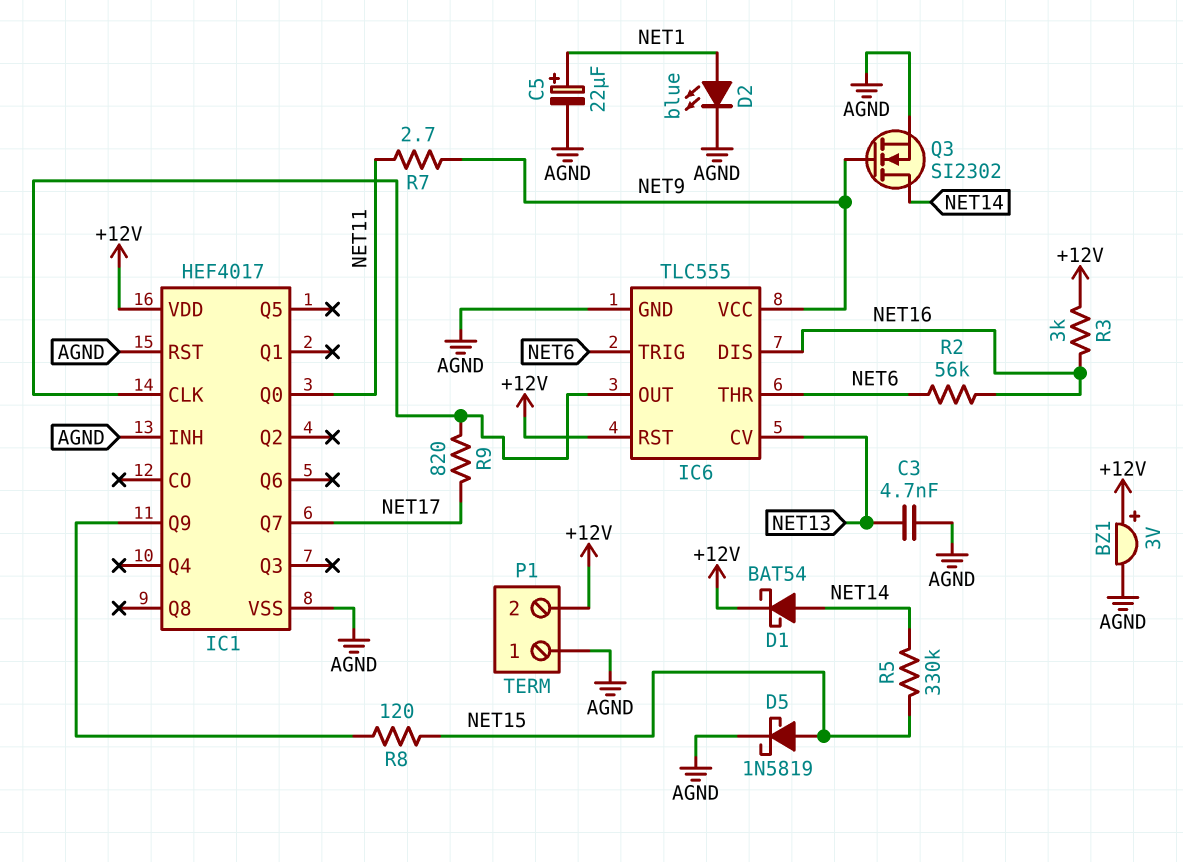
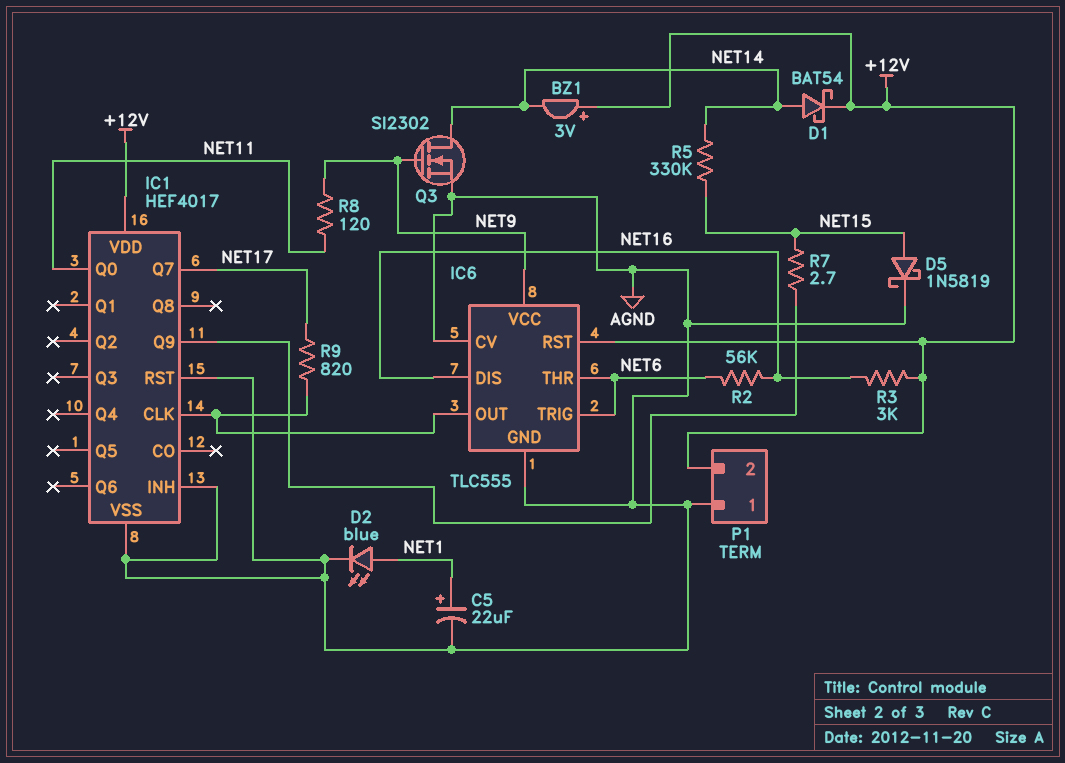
BZ1: buzzer 3V (plus +12V, minus AGND) -> buzzer 3V (plus +12V, minus NET14)
C3: 4.7nF (AGND, NET13) -> none
IC6 pin CV: NET13 -> AGND
R7: 2.7 (NET9, NET11) -> 2.7 (IC1/Q9, NET15)
R8: 120 (IC1/Q9, NET15) -> 120 (NET9, NET11)

